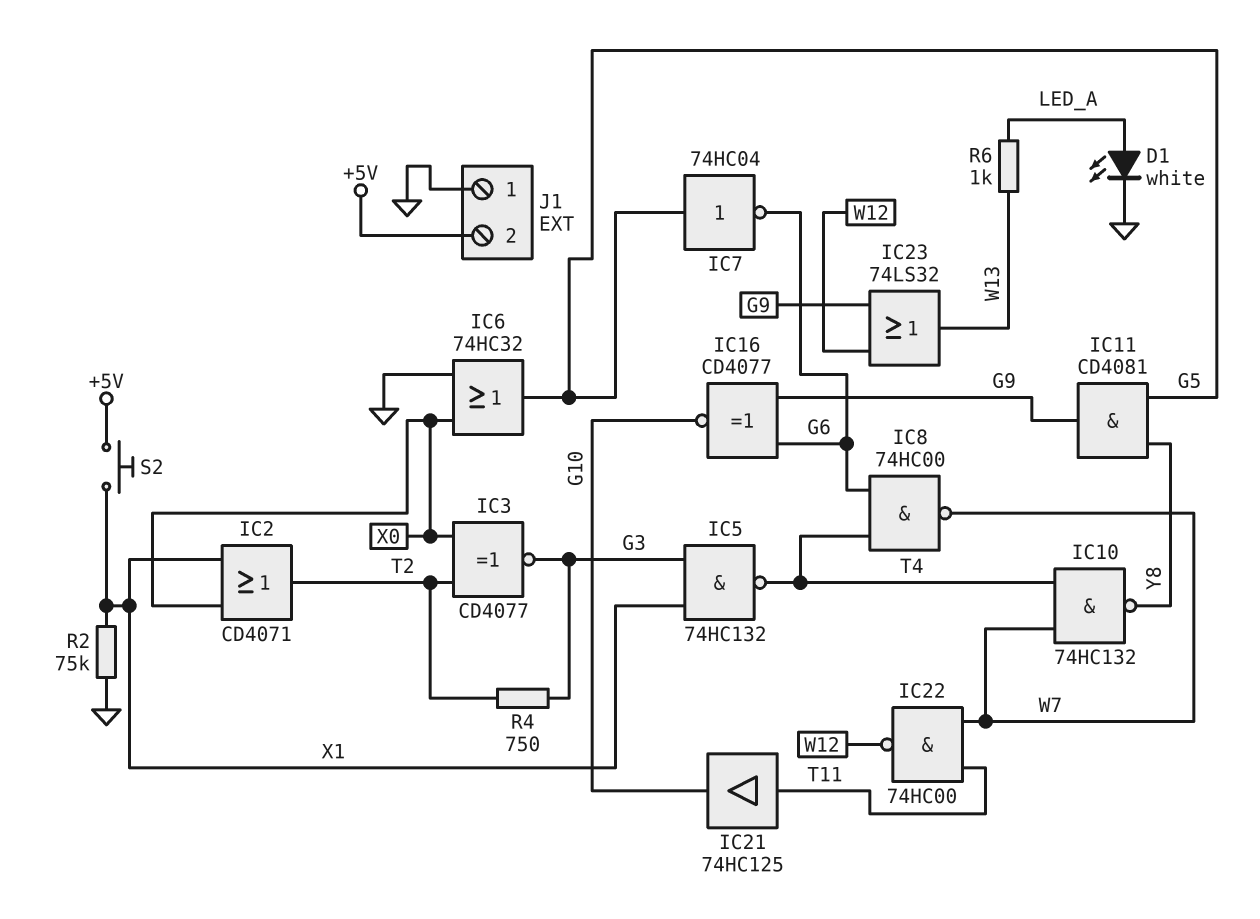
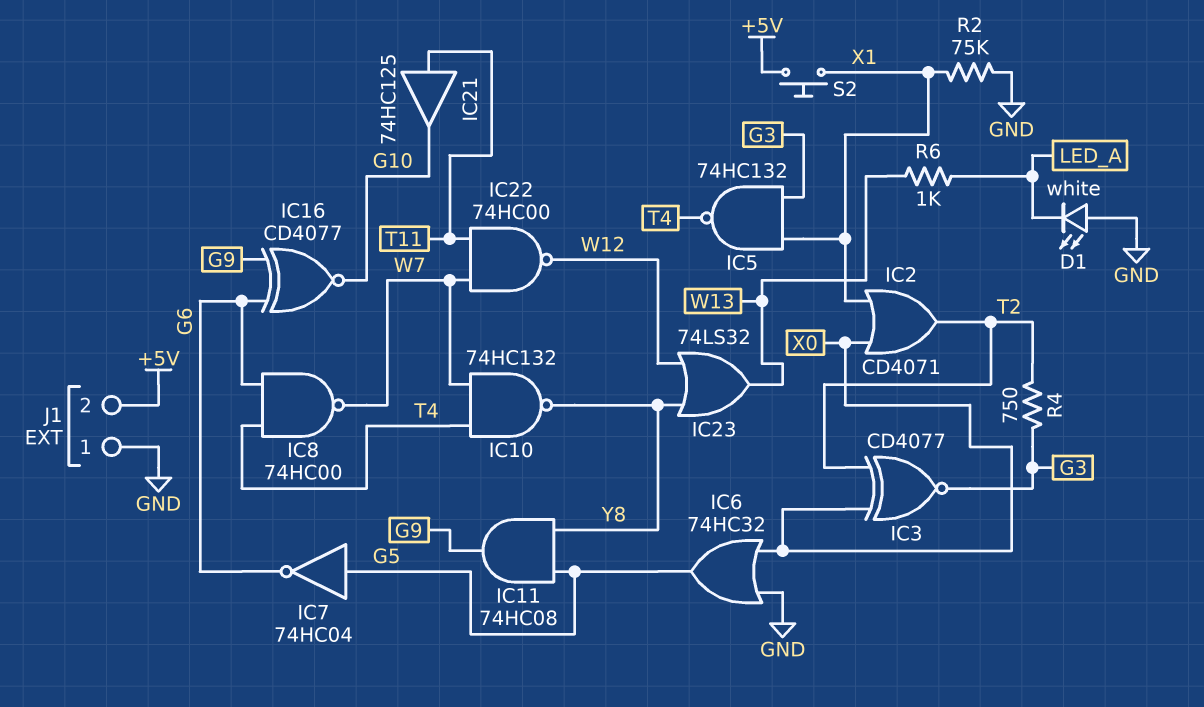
D1: LED white (A LED_A, K GND) -> LED white (A GND, K LED_A)
IC11: AND CD4081 (in G5, in Y8, out G9) -> AND 74HC08 (in G5, in Y8, out G9)
IC23: OR 74LS32 (in G9, in W12, out W13) -> OR 74LS32 (in W12, in Y8, out W13)

